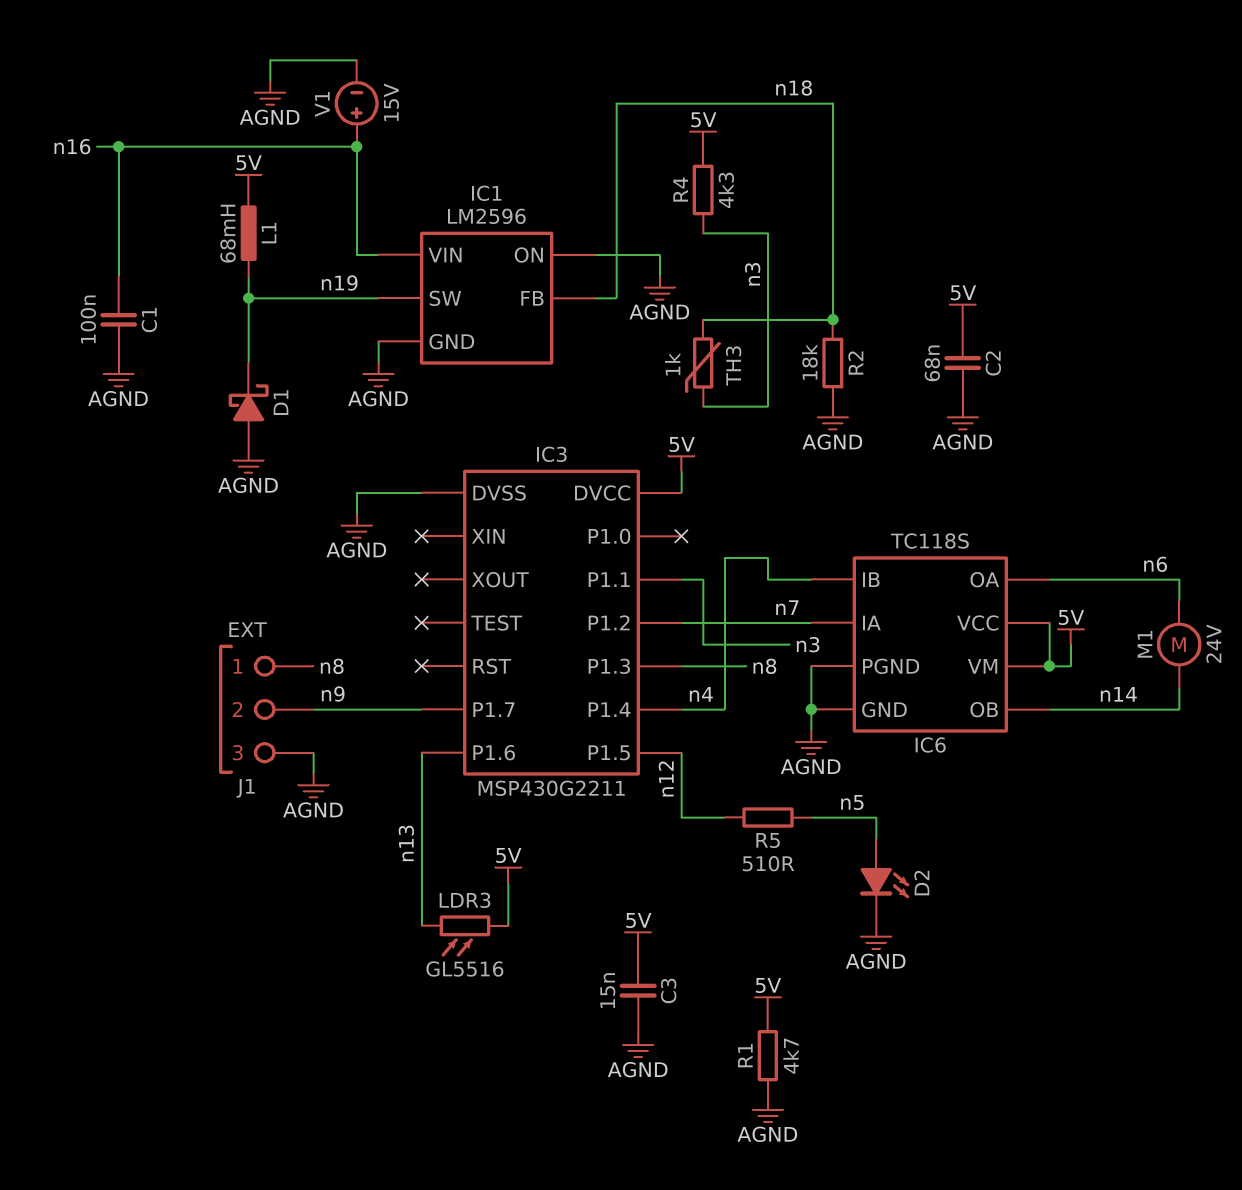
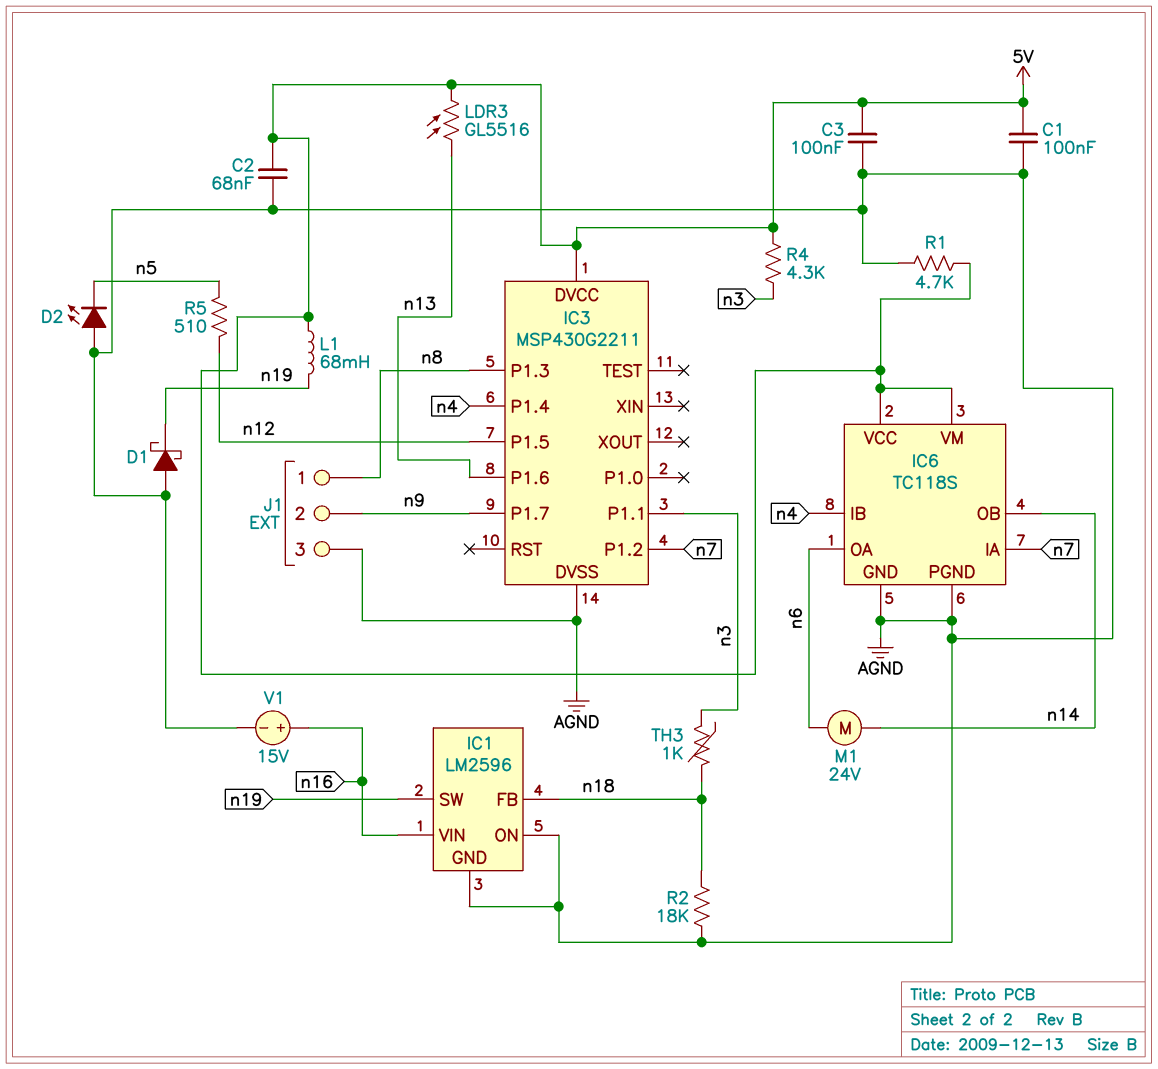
C1: 100nF (AGND, n16) -> 100nF (5V, AGND)
C3: 15nF (5V, AGND) -> 100nF (5V, AGND)
D2: LED (A n5, K AGND) -> LED (A AGND, K n5)

